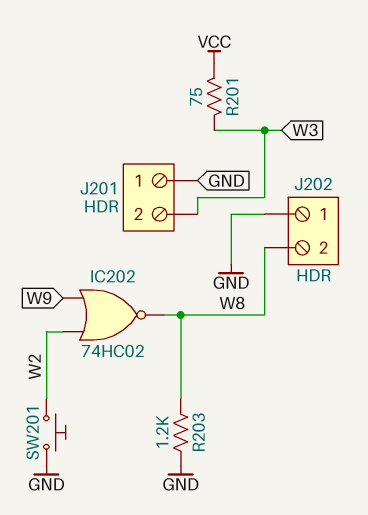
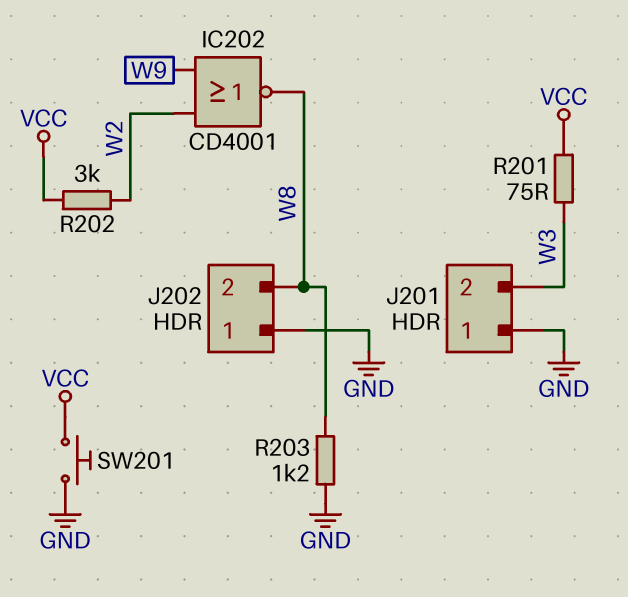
IC202: NOR 74HC02 (in W2, in W9, out W8) -> NOR CD4001 (in W2, in W9, out W8)
R202: none -> 3k (VCC, W2)
SW201: button (GND, W2) -> button (GND, VCC)

